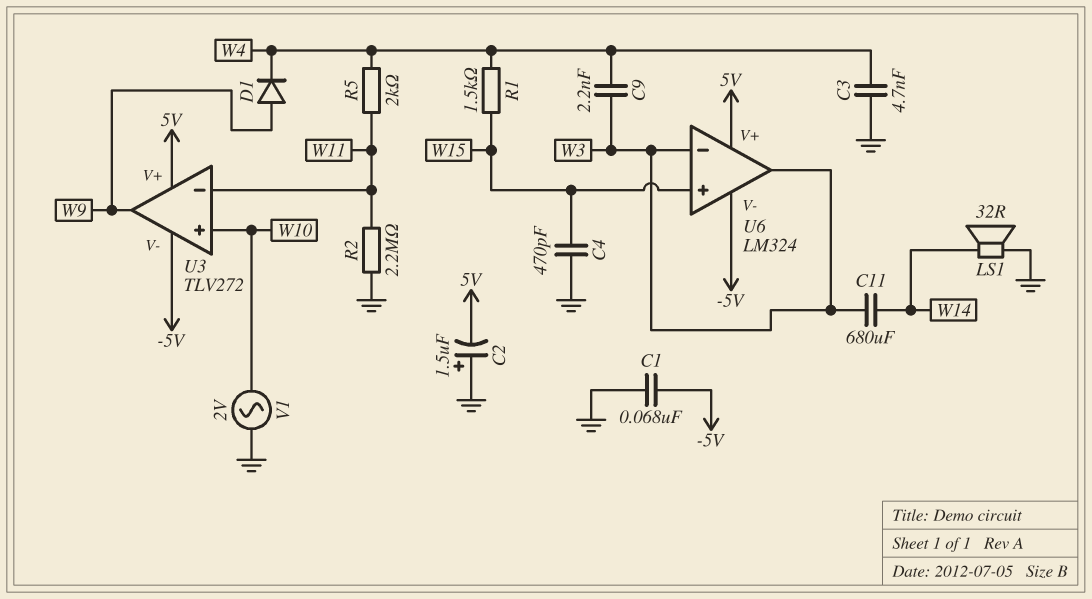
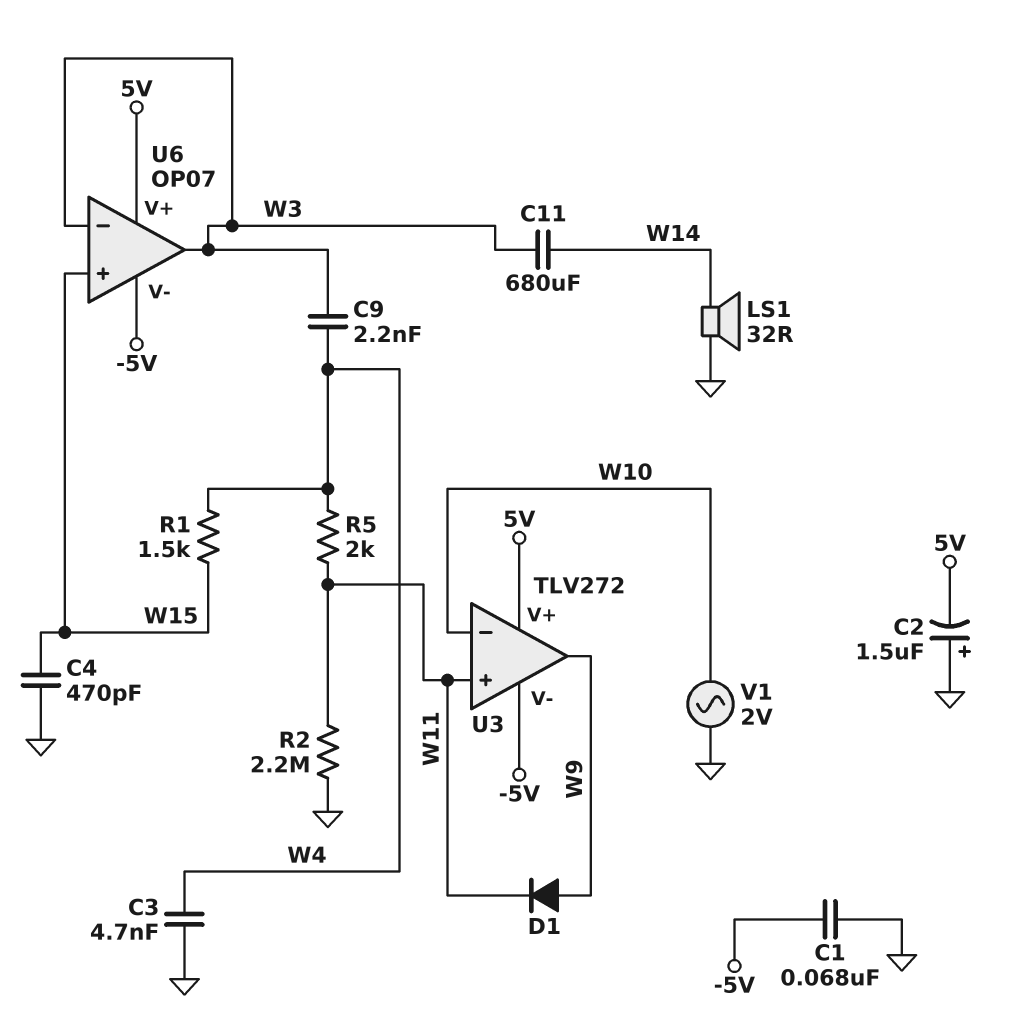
D1: diode (A W9, K W4) -> diode (A W9, K W11)
U3 pin in+: W10 -> W11
U3 pin in-: W11 -> W10
U6: LM324 -> OP07

